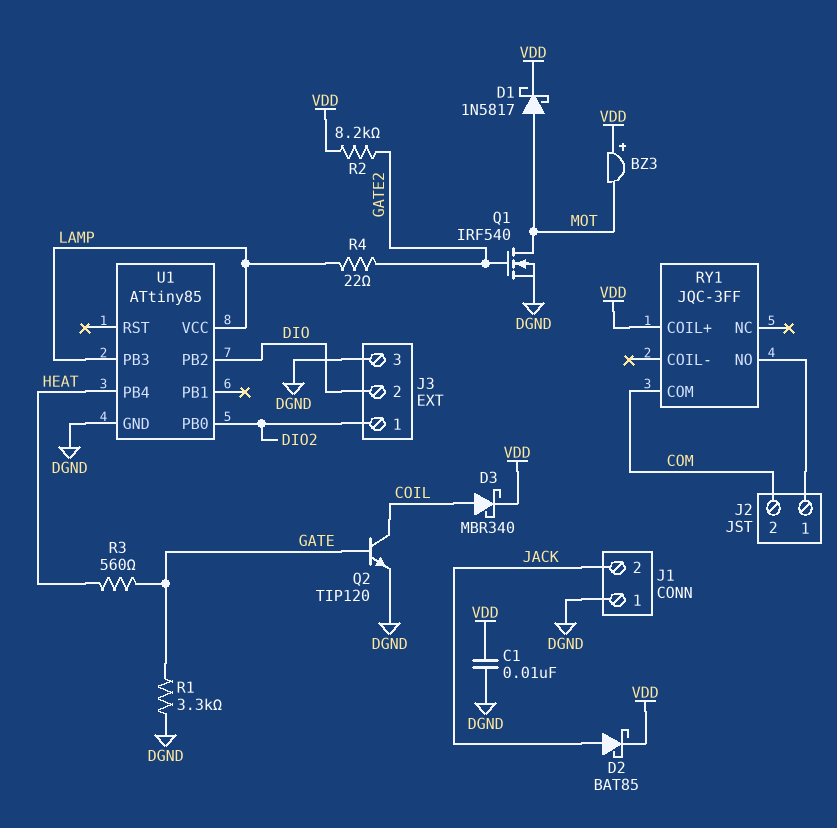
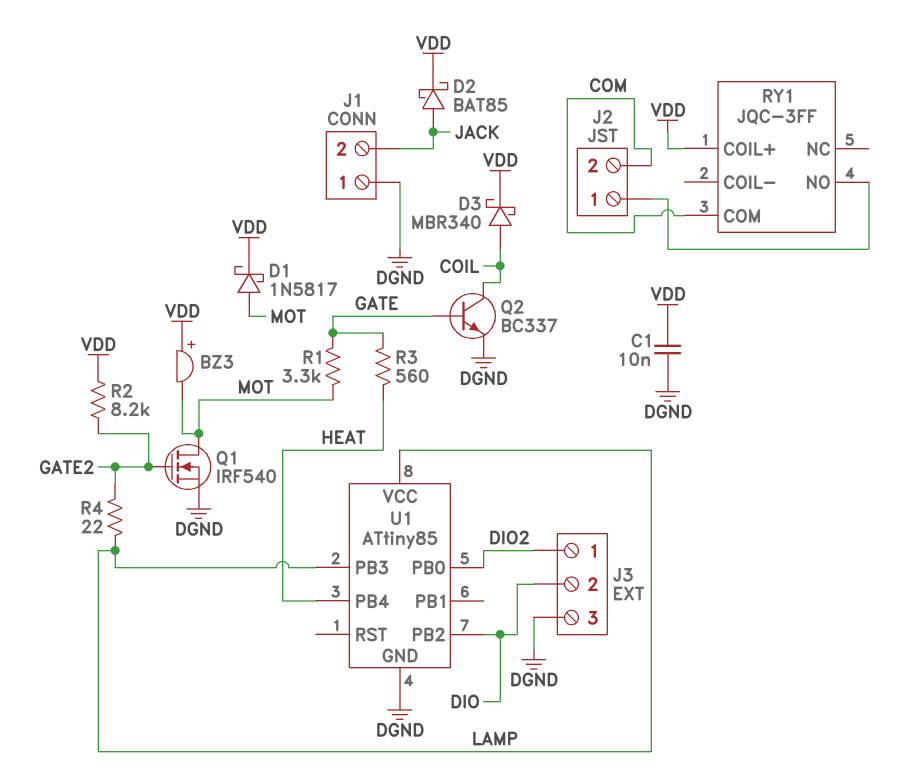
Q2: NPN TIP120 (B GATE, C COIL, E DGND) -> NPN BC337 (B GATE, C COIL, E DGND)
R1: 3.3k (DGND, GATE) -> 3.3k (GATE, MOT)

